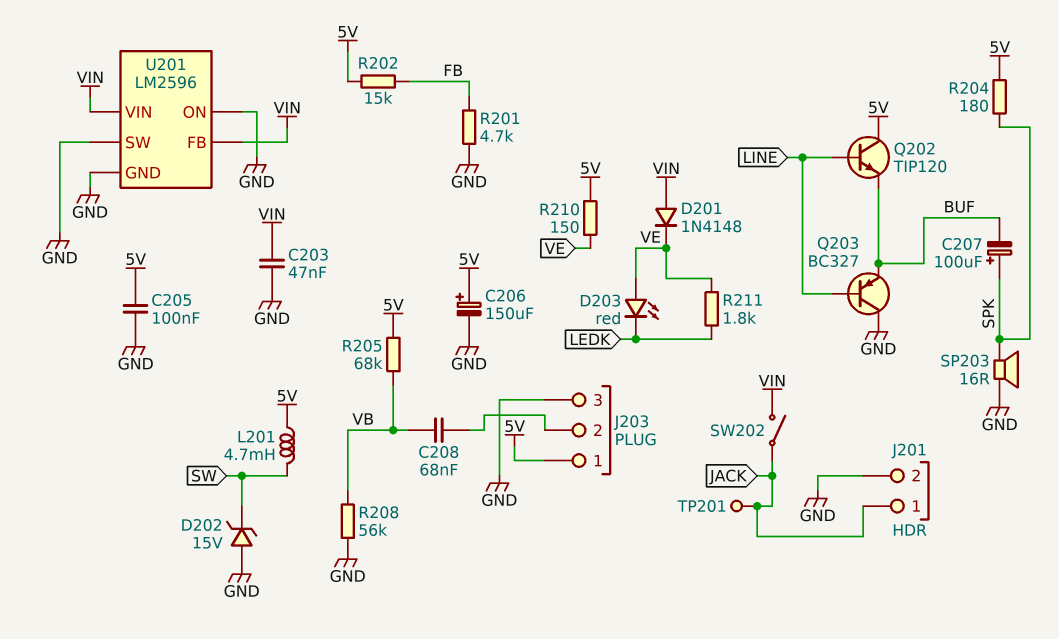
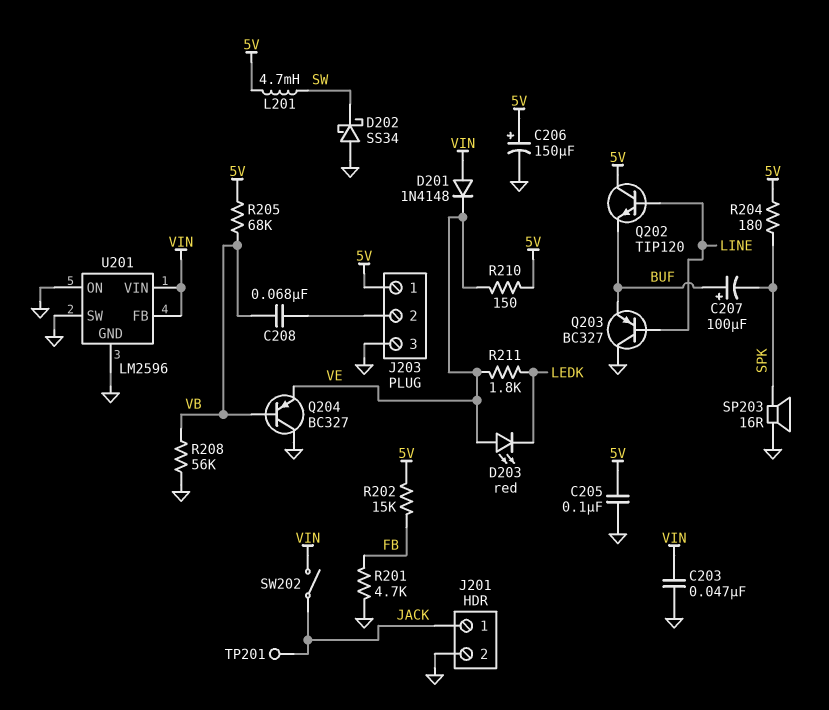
C207: 100uF (plus SPK, minus BUF) -> 100uF (plus BUF, minus SPK)
D202: zener 15V (A GND, K SW) -> schottky SS34 (A GND, K SW)
Q204: none -> PNP BC327 (B VB, C GND, E VE)

